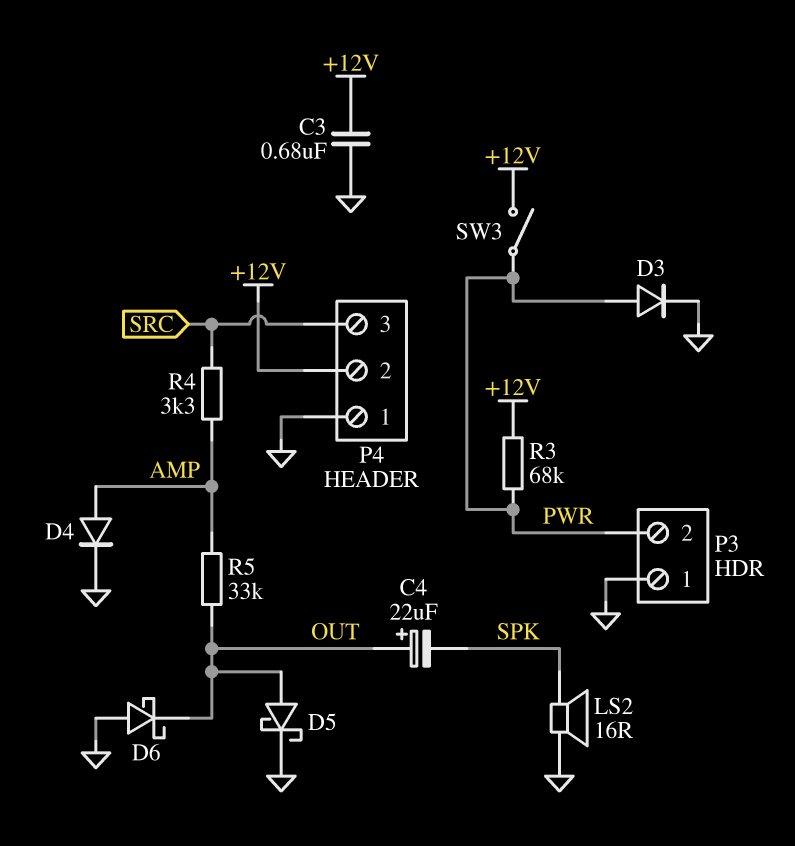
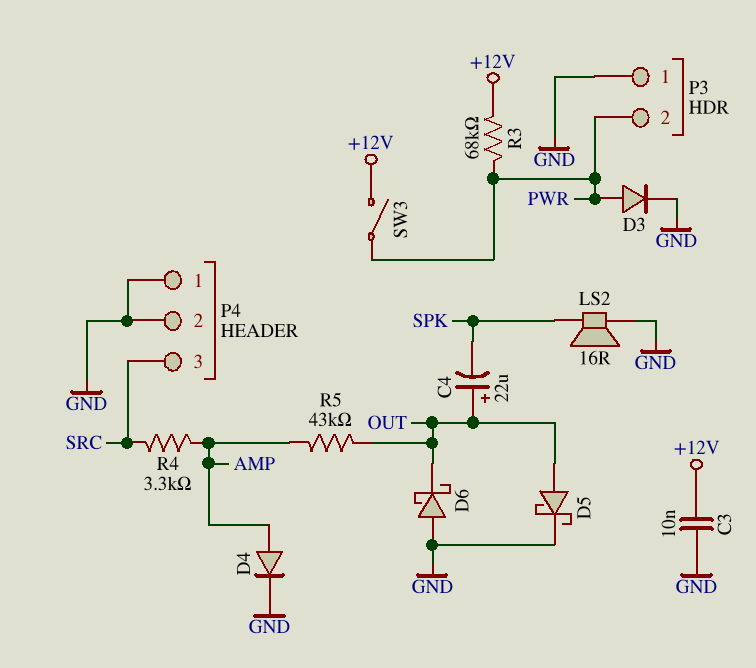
C3: 680nF (+12V, GND) -> 10nF (+12V, GND)
P4 pin 2: +12V -> GND
R5: 33k (AMP, OUT) -> 43k (AMP, OUT)

